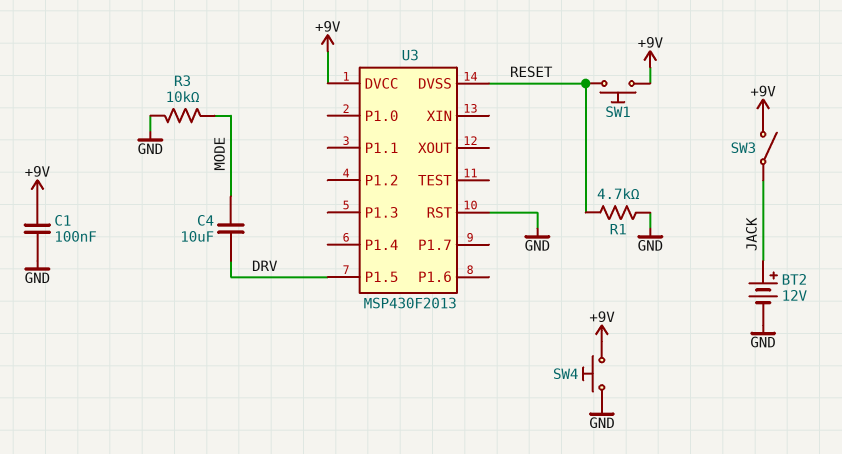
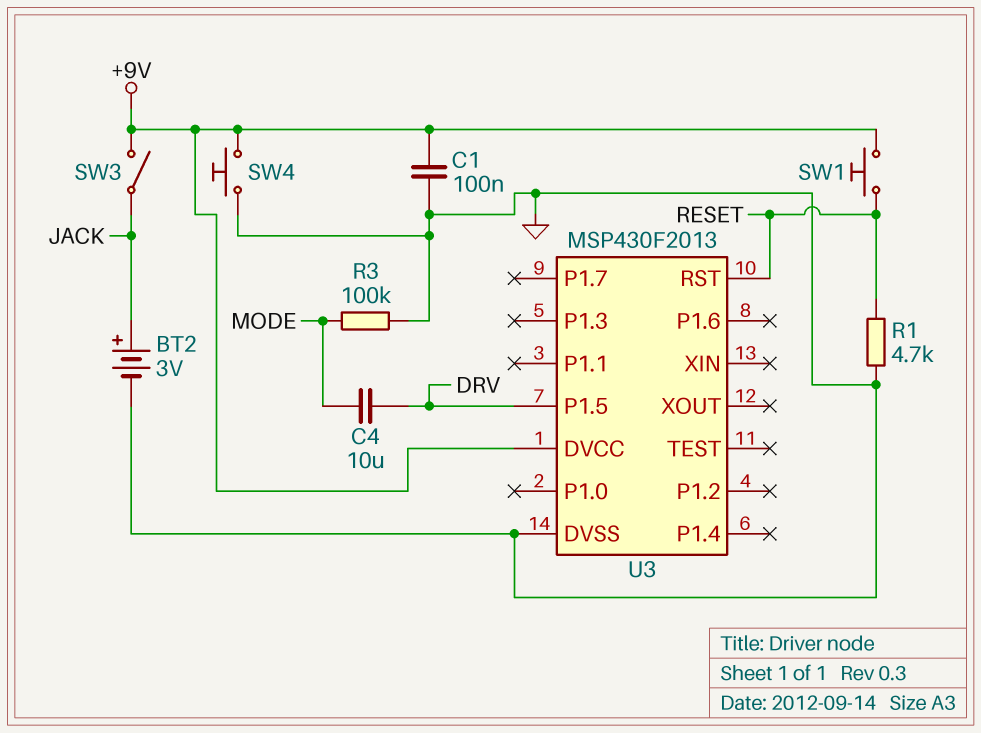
BT2: 12V (plus JACK, minus GND) -> 3V (plus JACK, minus GND)
R3: 10k (GND, MODE) -> 100k (GND, MODE)
U3 pin DVSS: RESET -> GND
U3 pin RST: GND -> RESET

